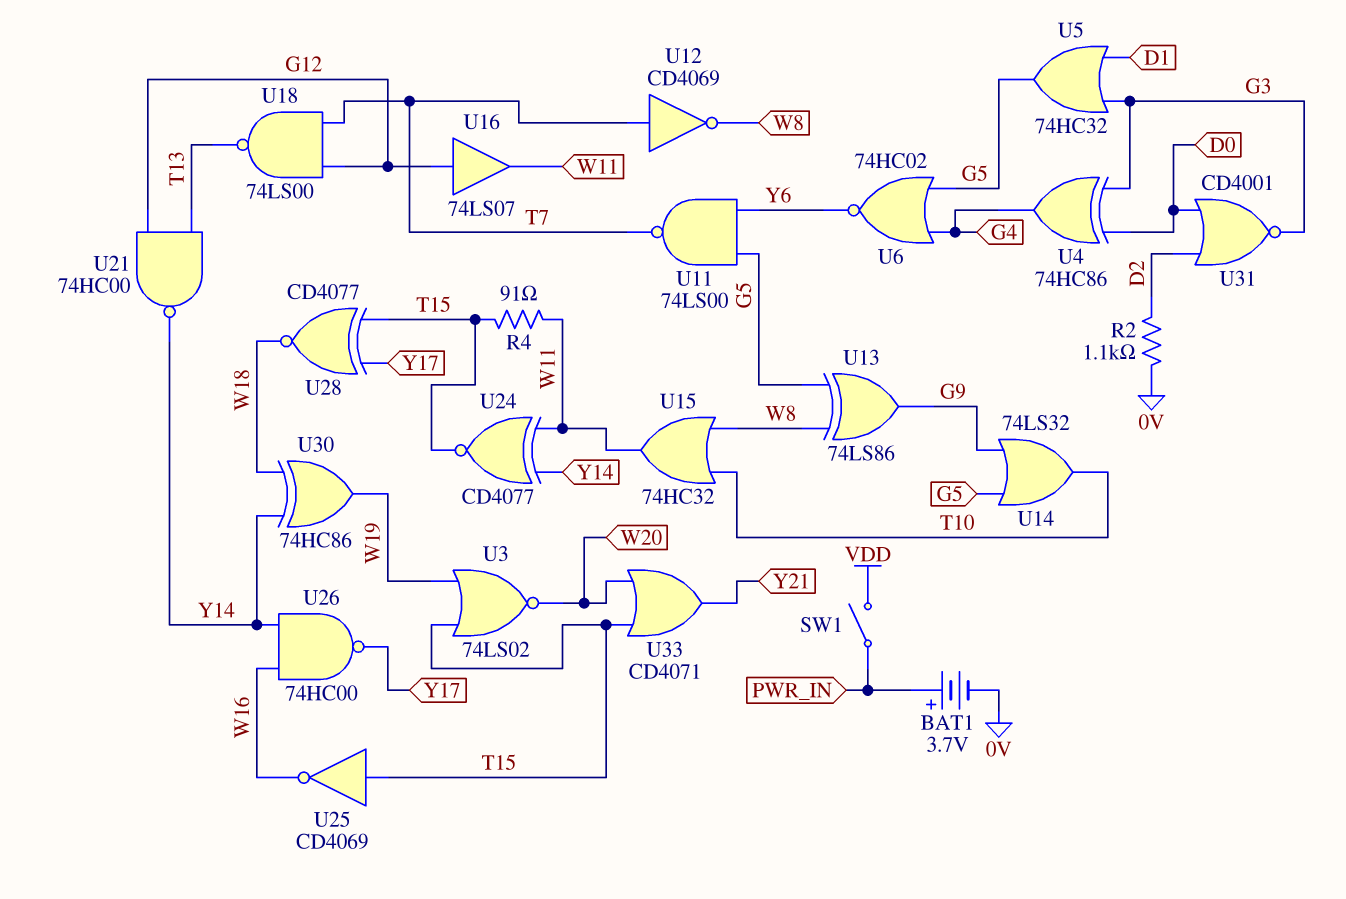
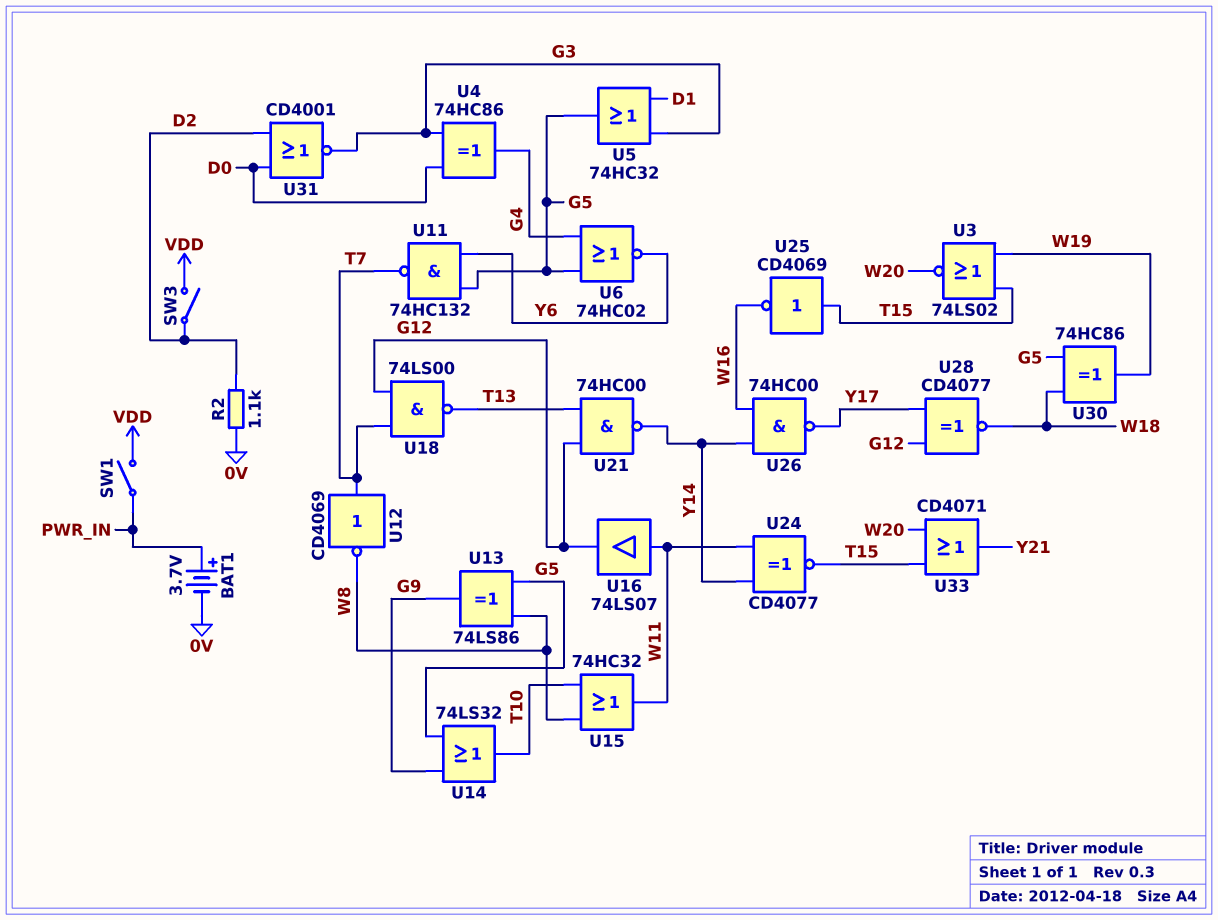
R4: 91 (T15, W11) -> none
SW3: none -> switch (D2, VDD)
U11: NAND 74LS00 (in G5, in Y6, out T7) -> NAND 74HC132 (in G5, in Y6, out T7)
U16: buffer 74LS07 (in G12, out W11) -> buffer 74LS07 (in W11, out G12)
U28: XNOR CD4077 (in T15, in Y17, out W18) -> XNOR CD4077 (in G12, in Y17, out W18)
U30: XOR 74HC86 (in W18, in Y14, out W19) -> XOR 74HC86 (in G5, in W18, out W19)

